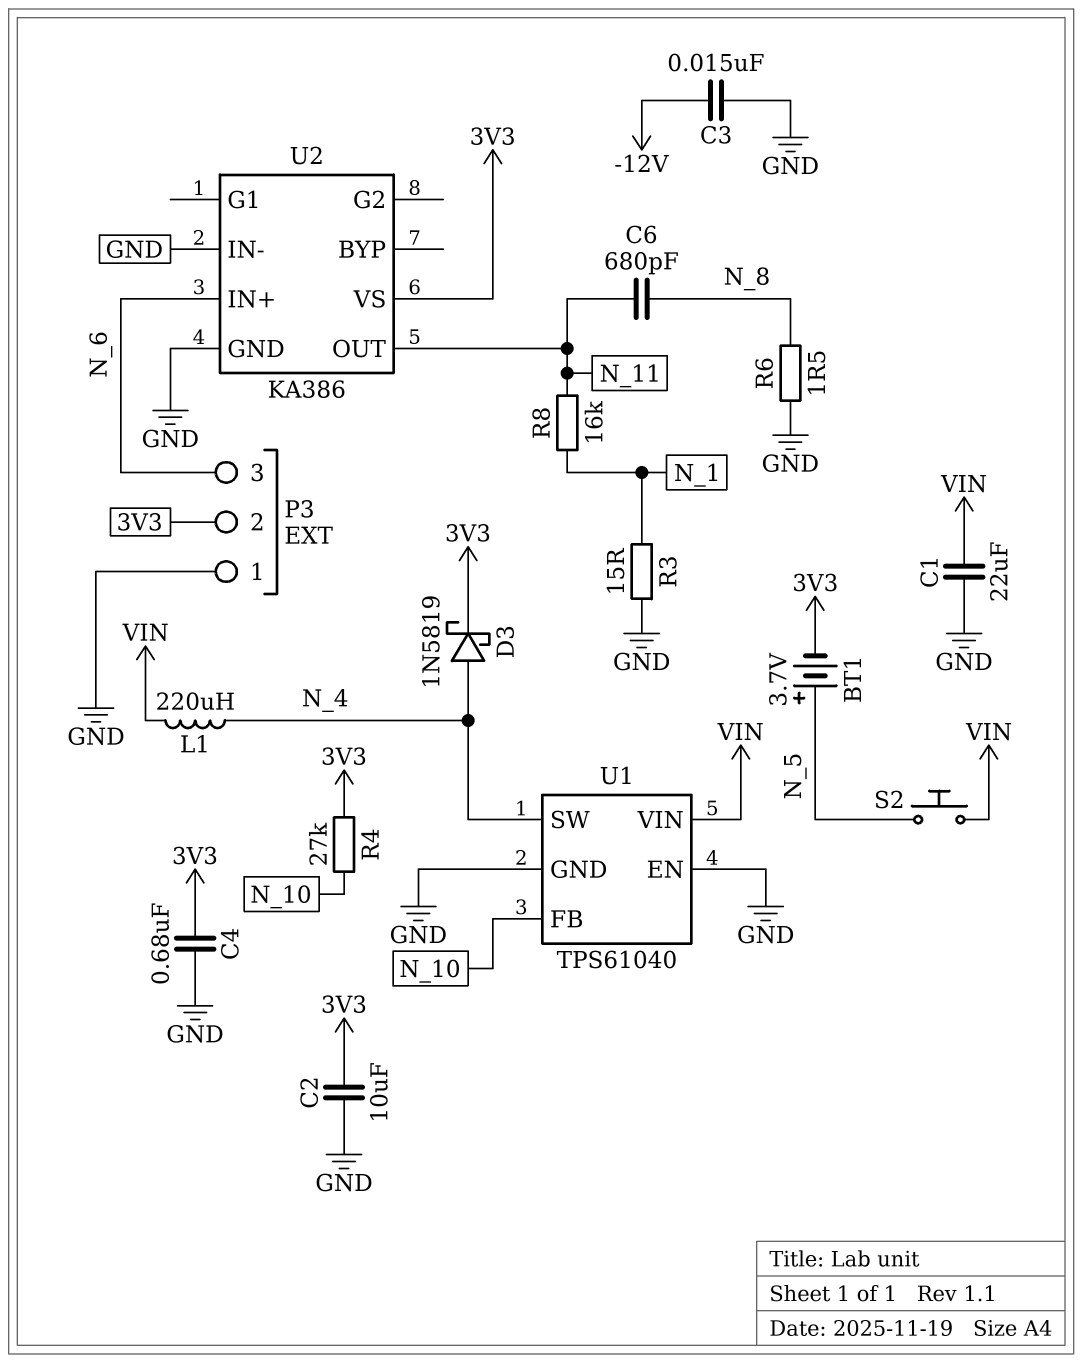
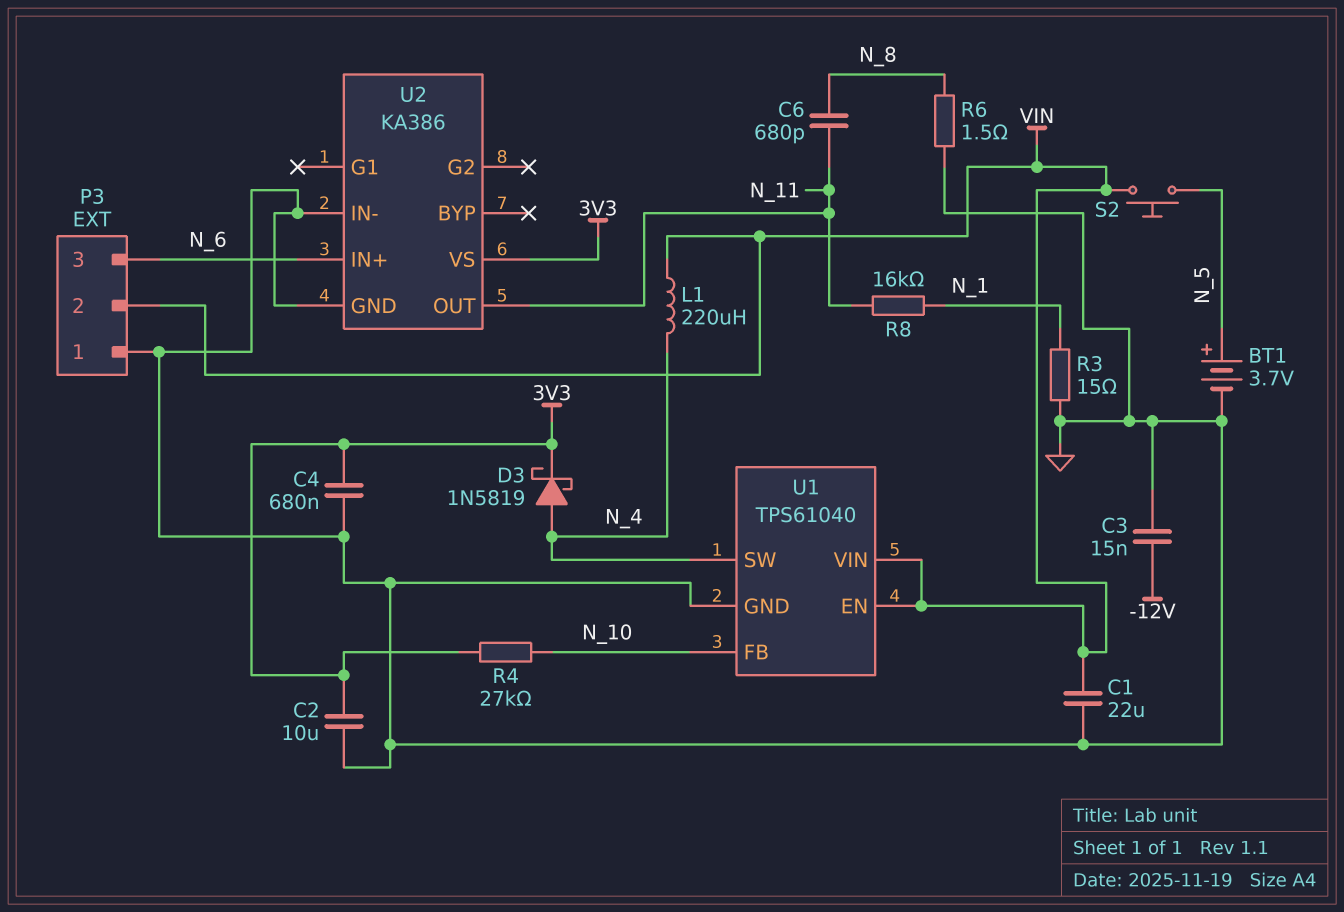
BT1: 3.7V (plus N_5, minus 3V3) -> 3.7V (plus N_5, minus GND)
P3 pin 2: 3V3 -> VIN
U1 pin EN: GND -> VIN

